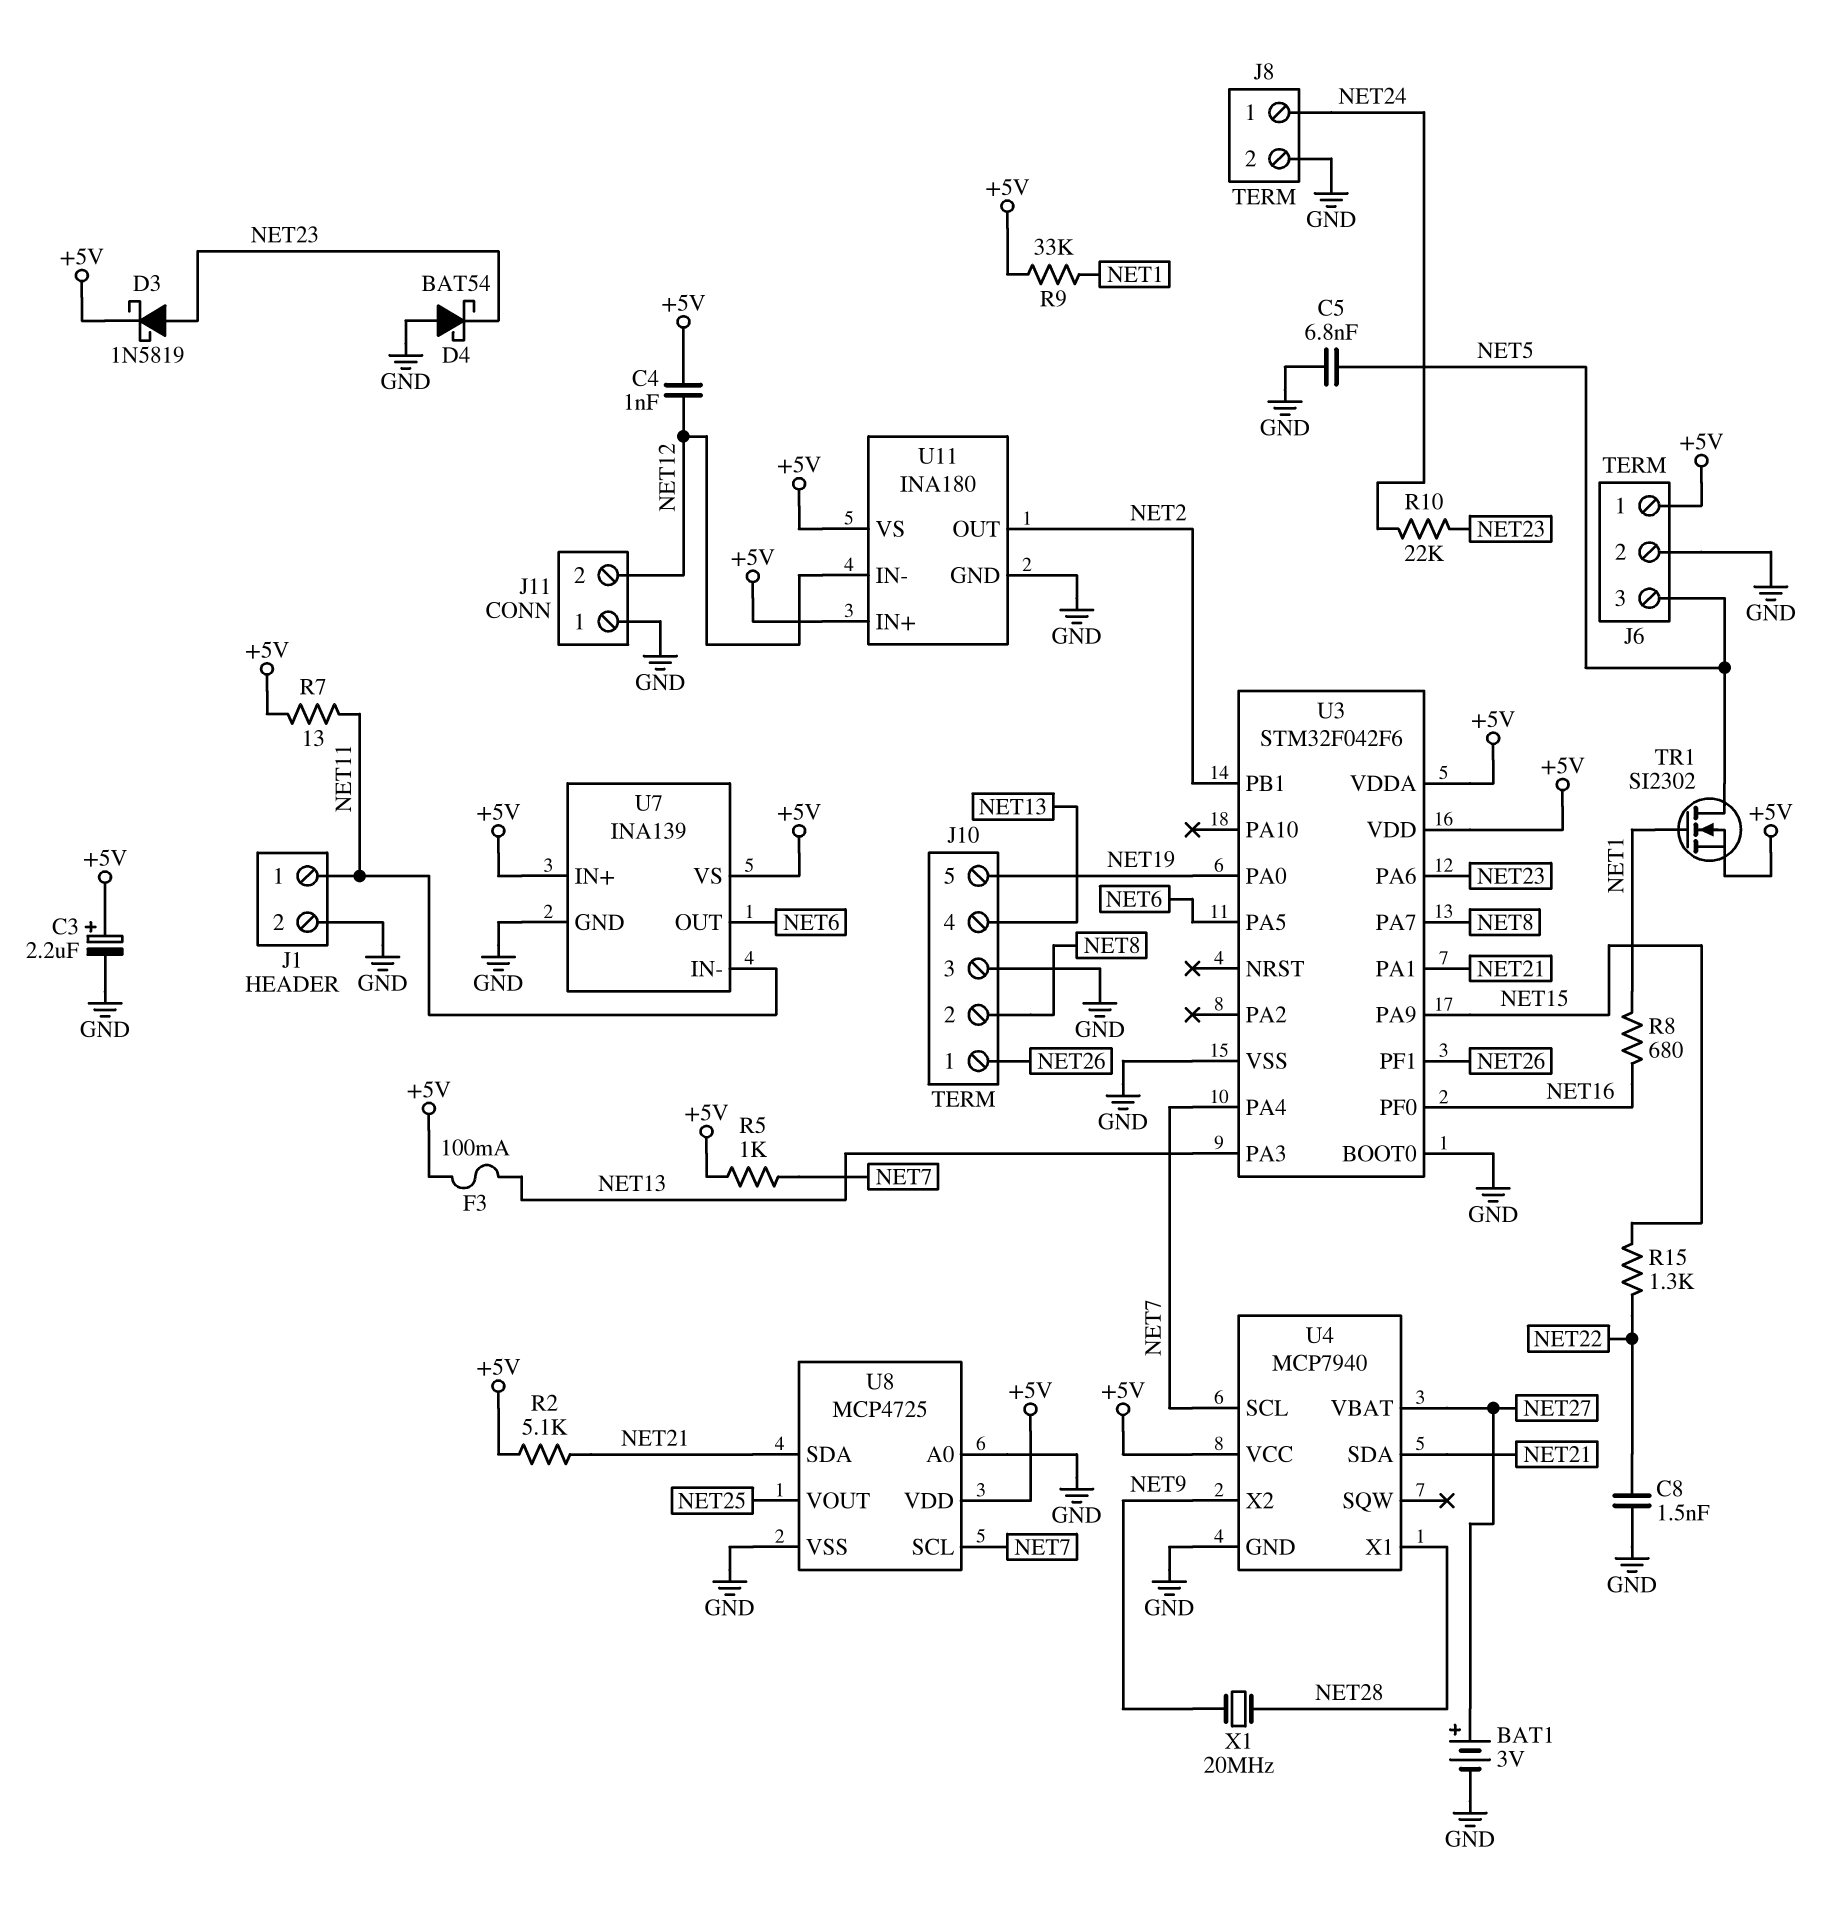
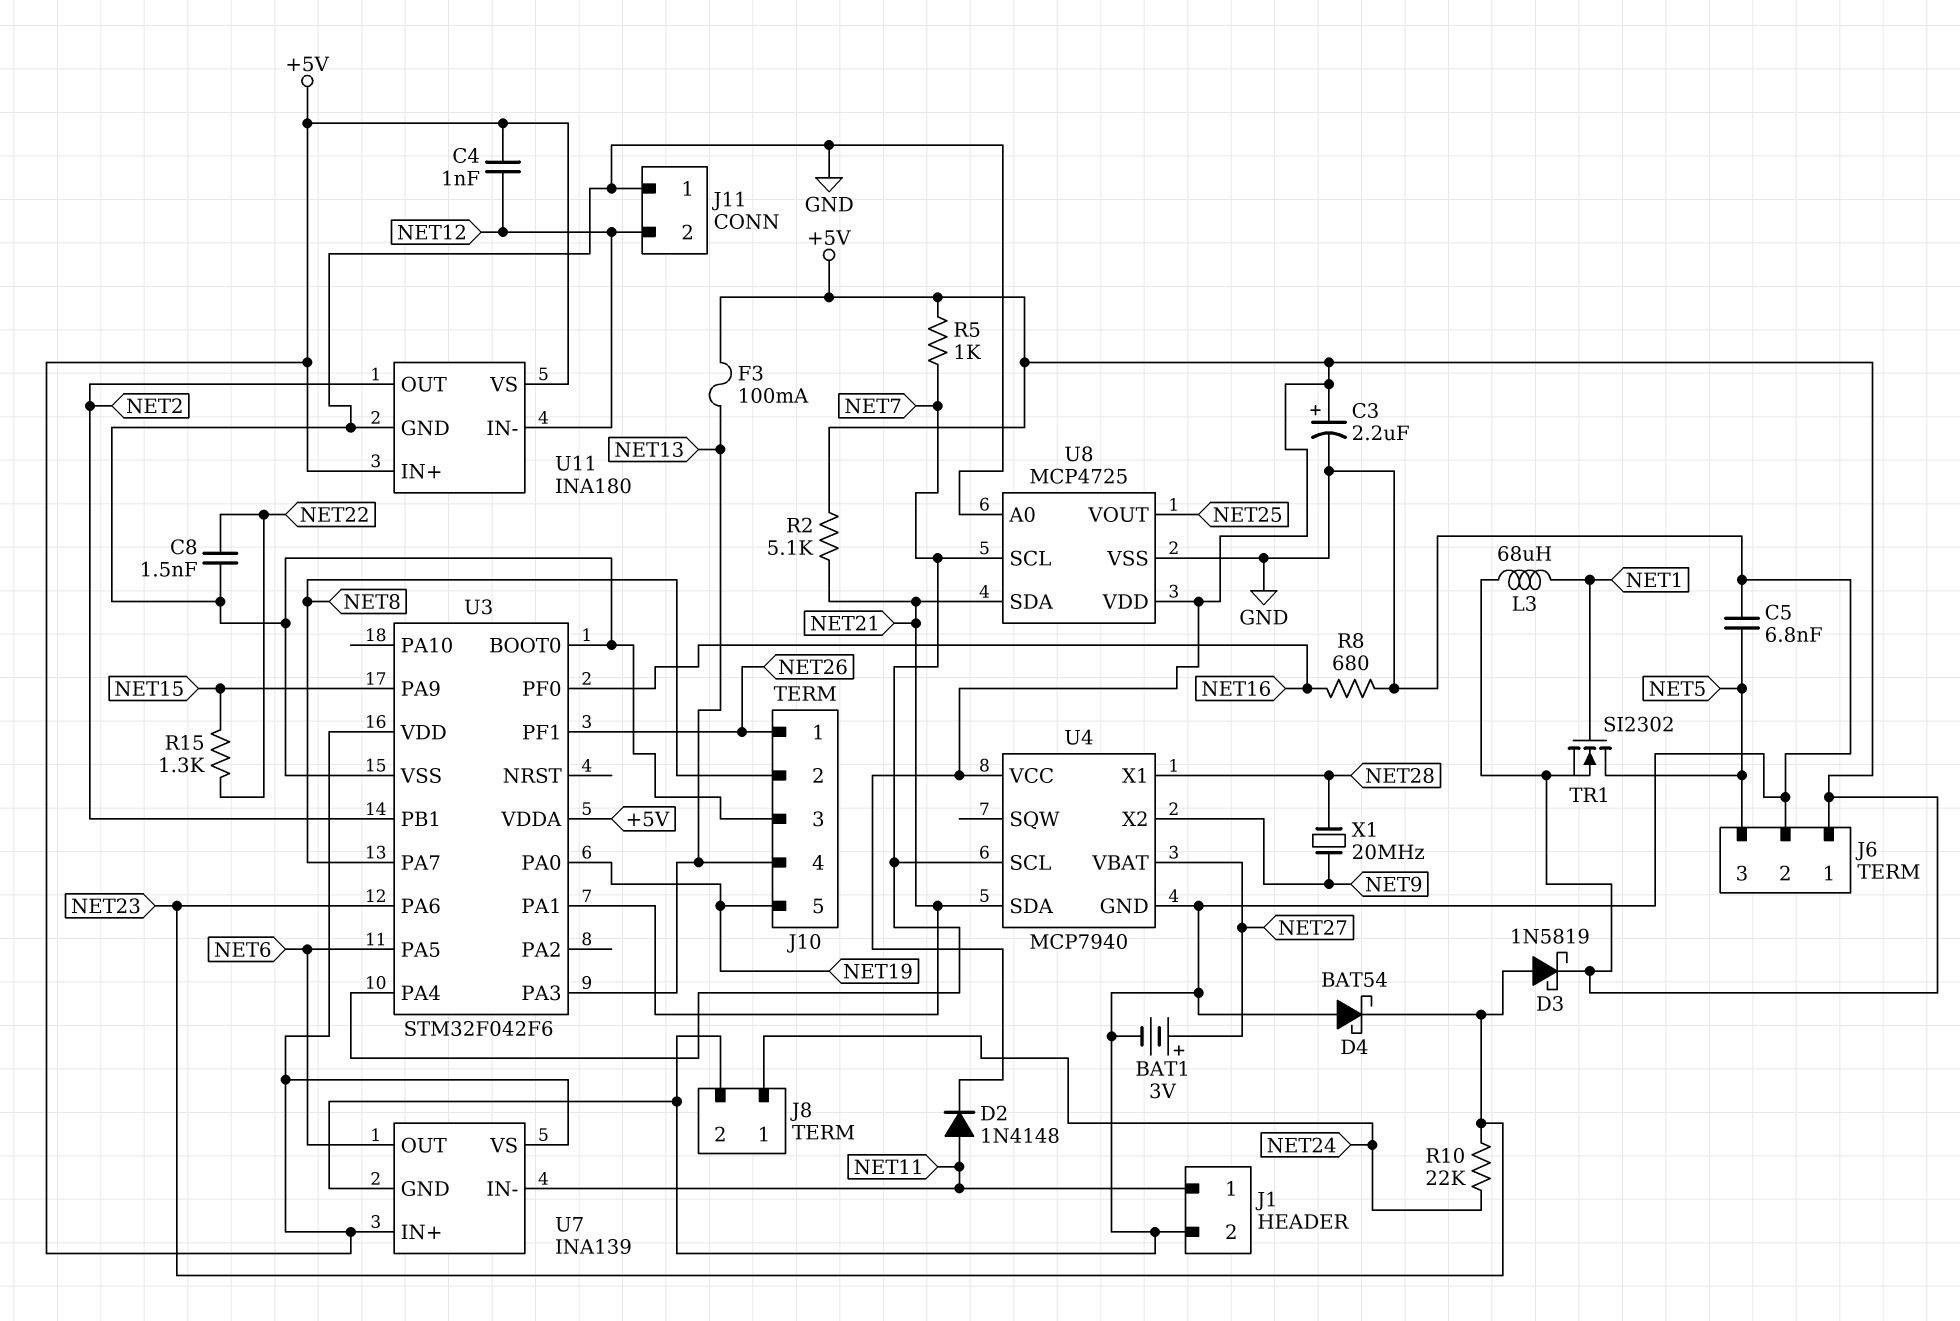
D2: none -> diode 1N4148 (A NET11, K +5V)
L3: none -> 68uH (+5V, NET1)
R7: 13 (+5V, NET11) -> none
R8: 680 (NET1, NET16) -> 680 (GND, NET16)
R9: 33k (+5V, NET1) -> none

